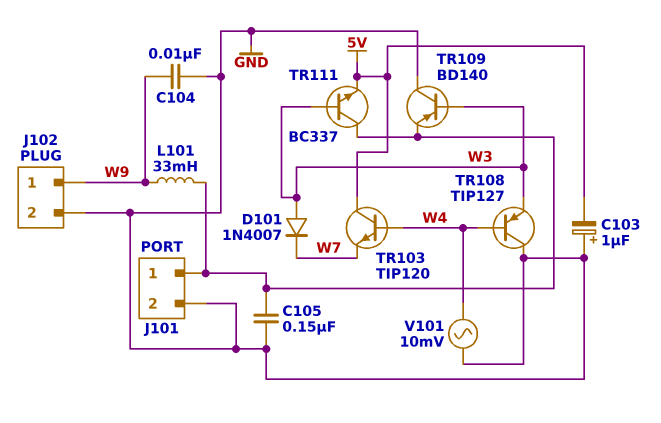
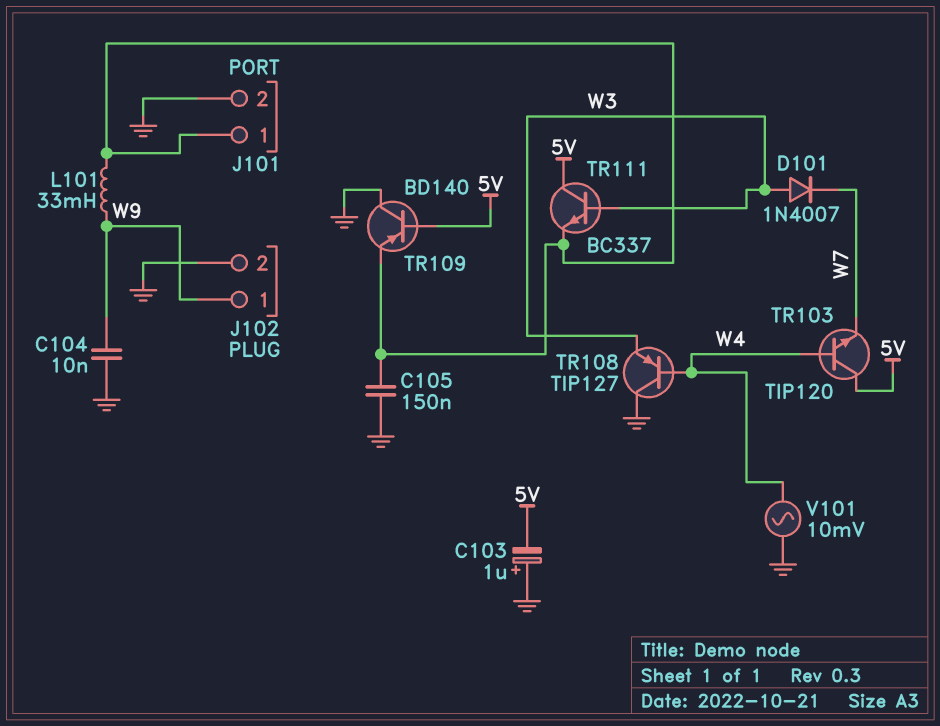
TR109: PNP BD140 (B W3, C GND, E J101/1) -> PNP BD140 (B 5V, C GND, E J101/1)
TR111: NPN BC337 (B W3, C J101/1, E 5V) -> NPN BC337 (B W3, C 5V, E J101/1)

